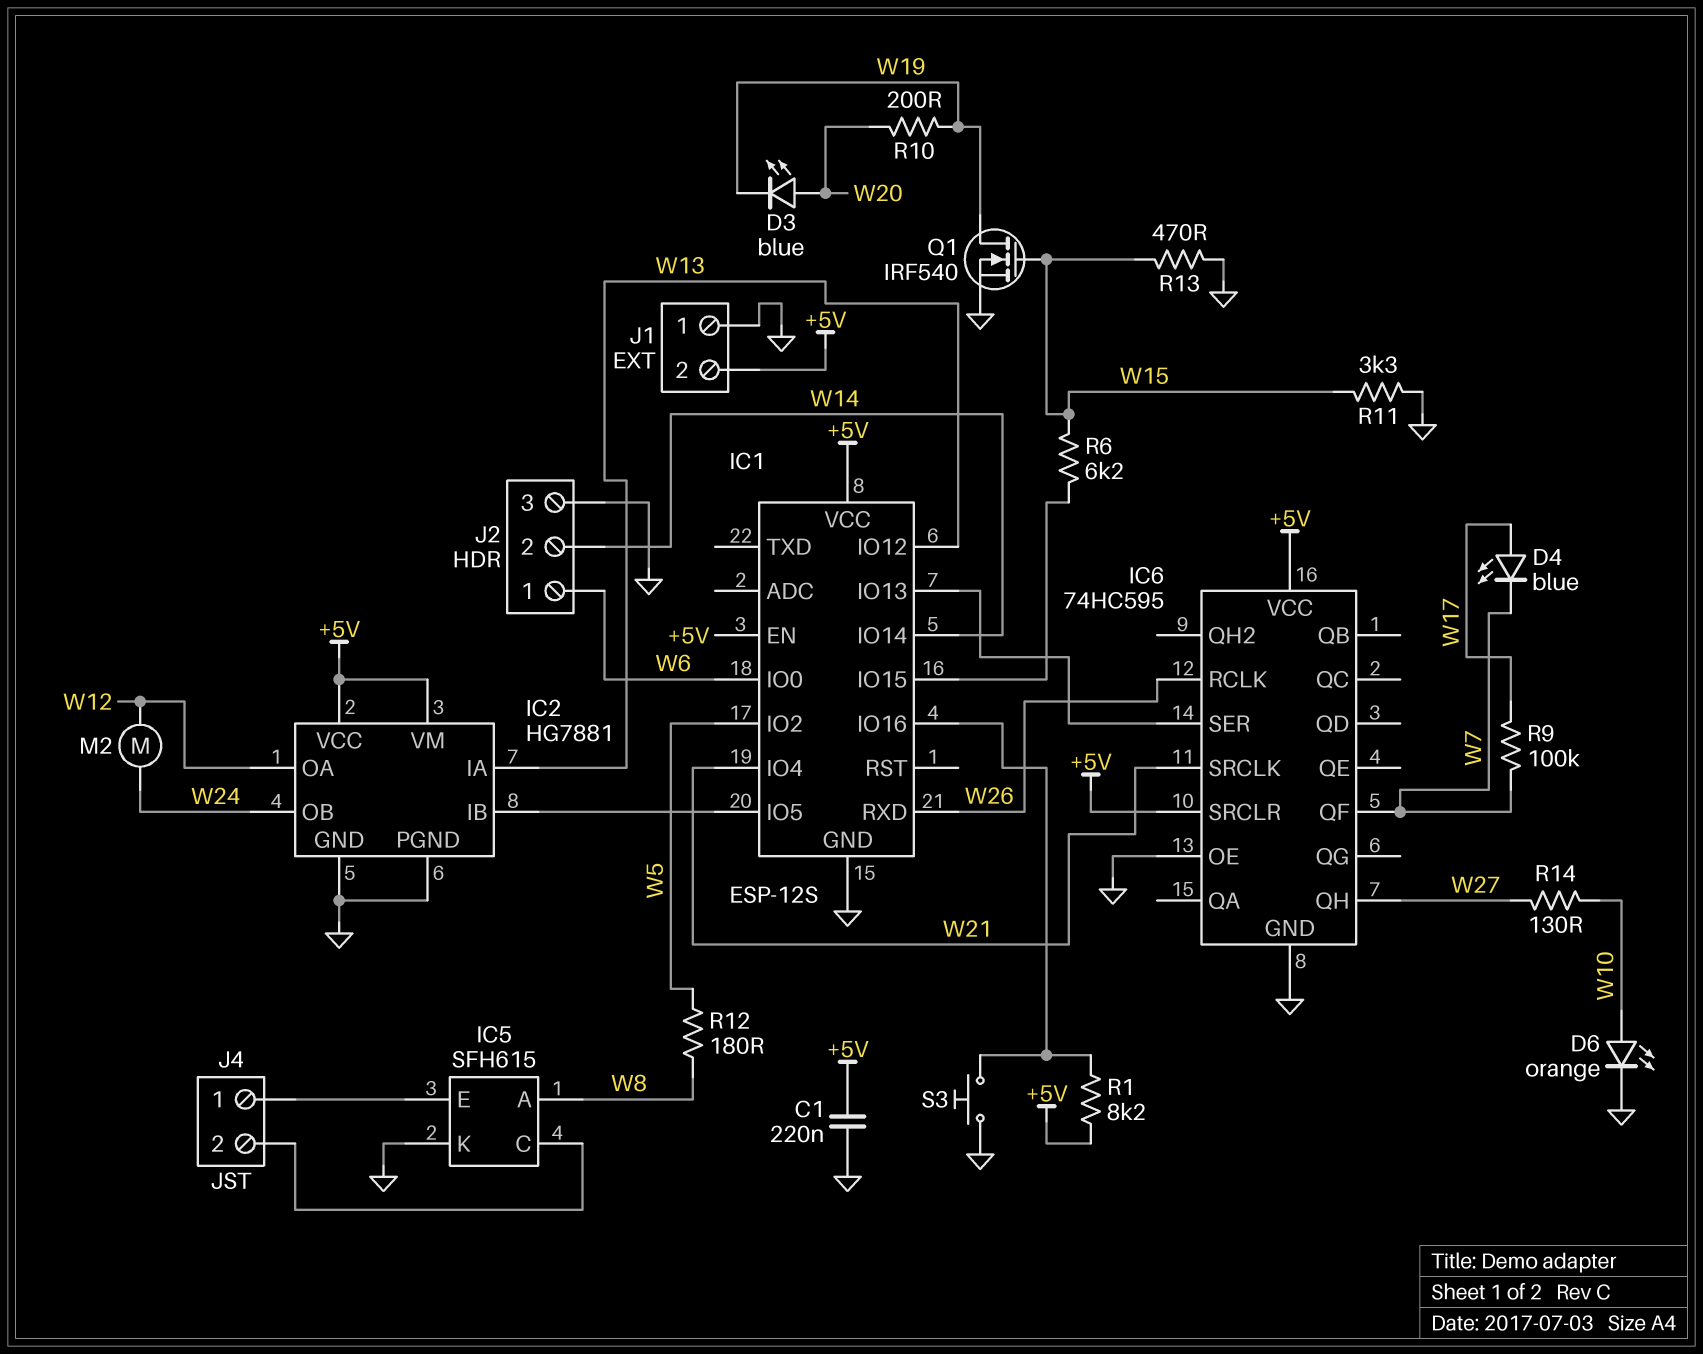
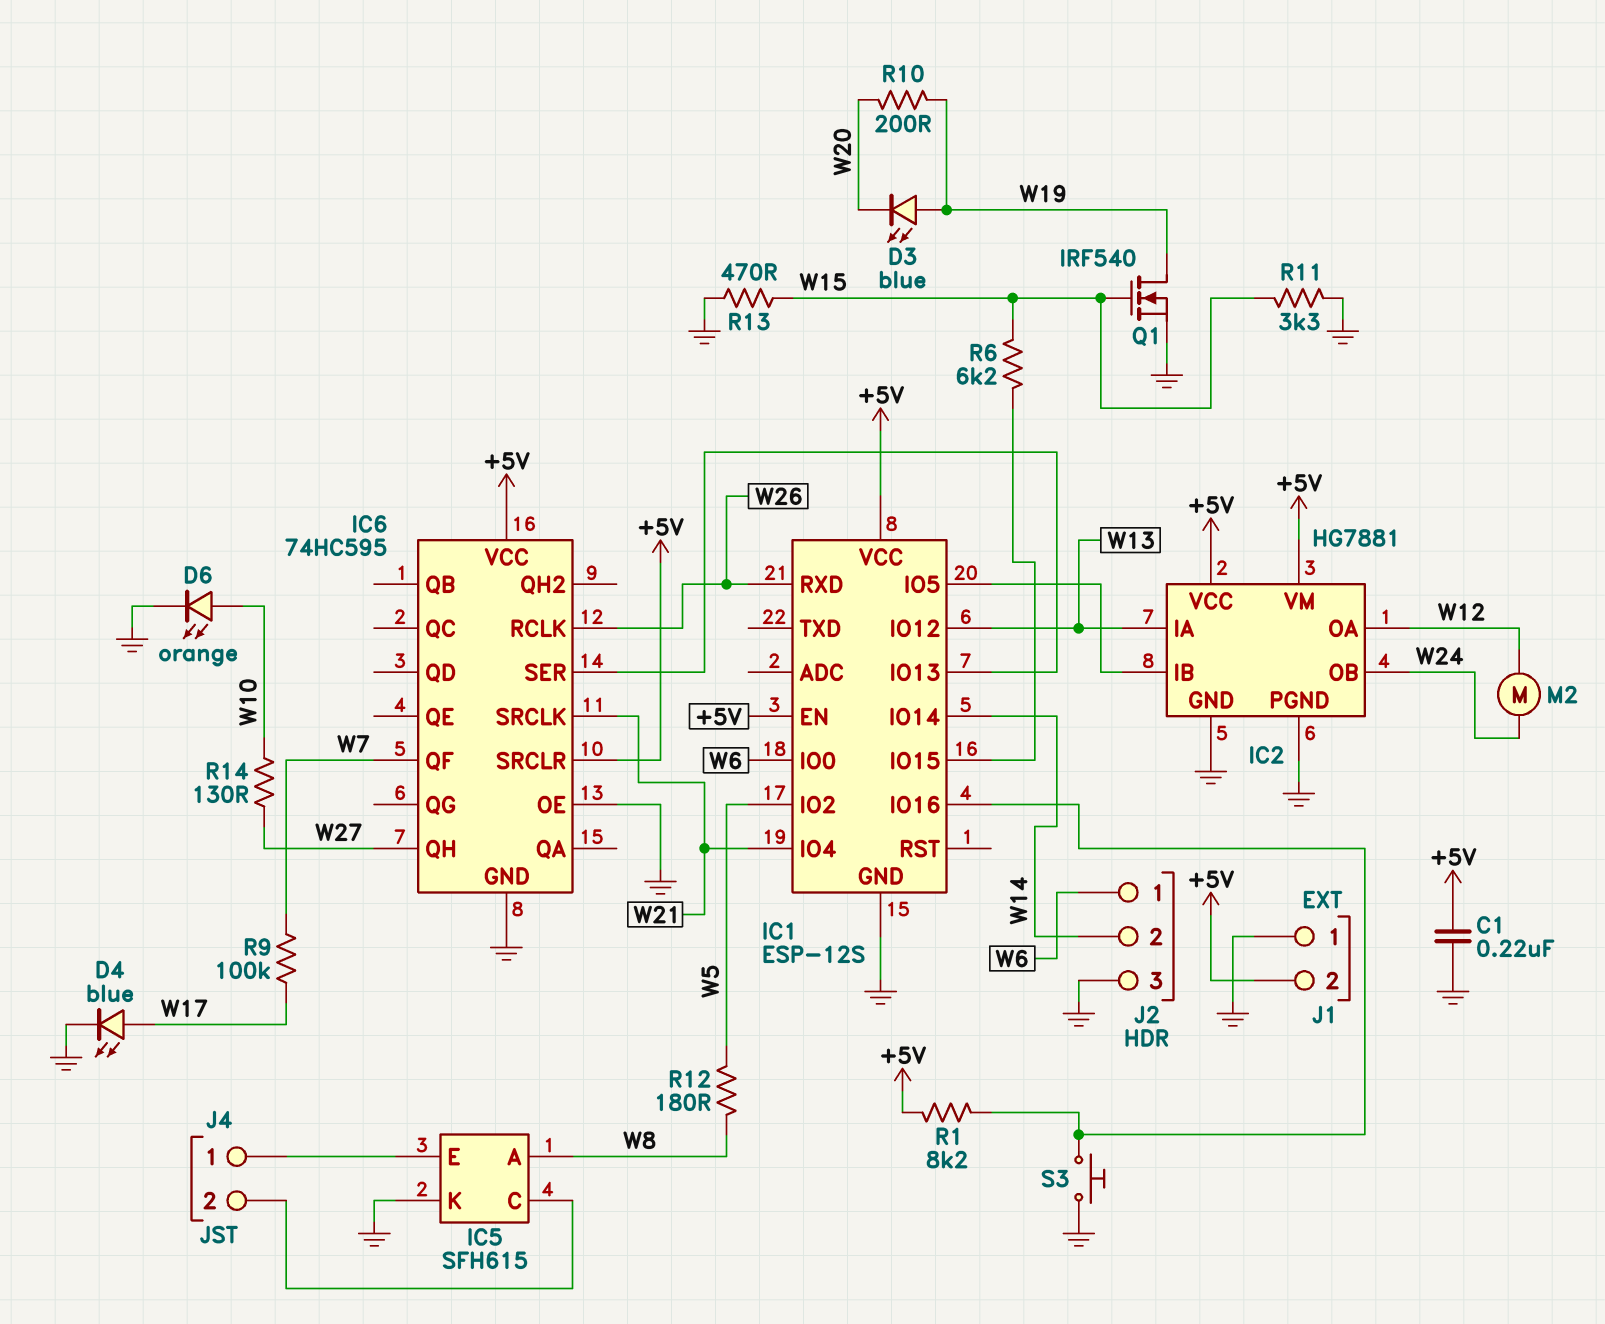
D3: LED blue (A W20, K W19) -> LED blue (A W19, K W20)
D4: LED blue (A W17, K W7) -> LED blue (A W17, K GND)

